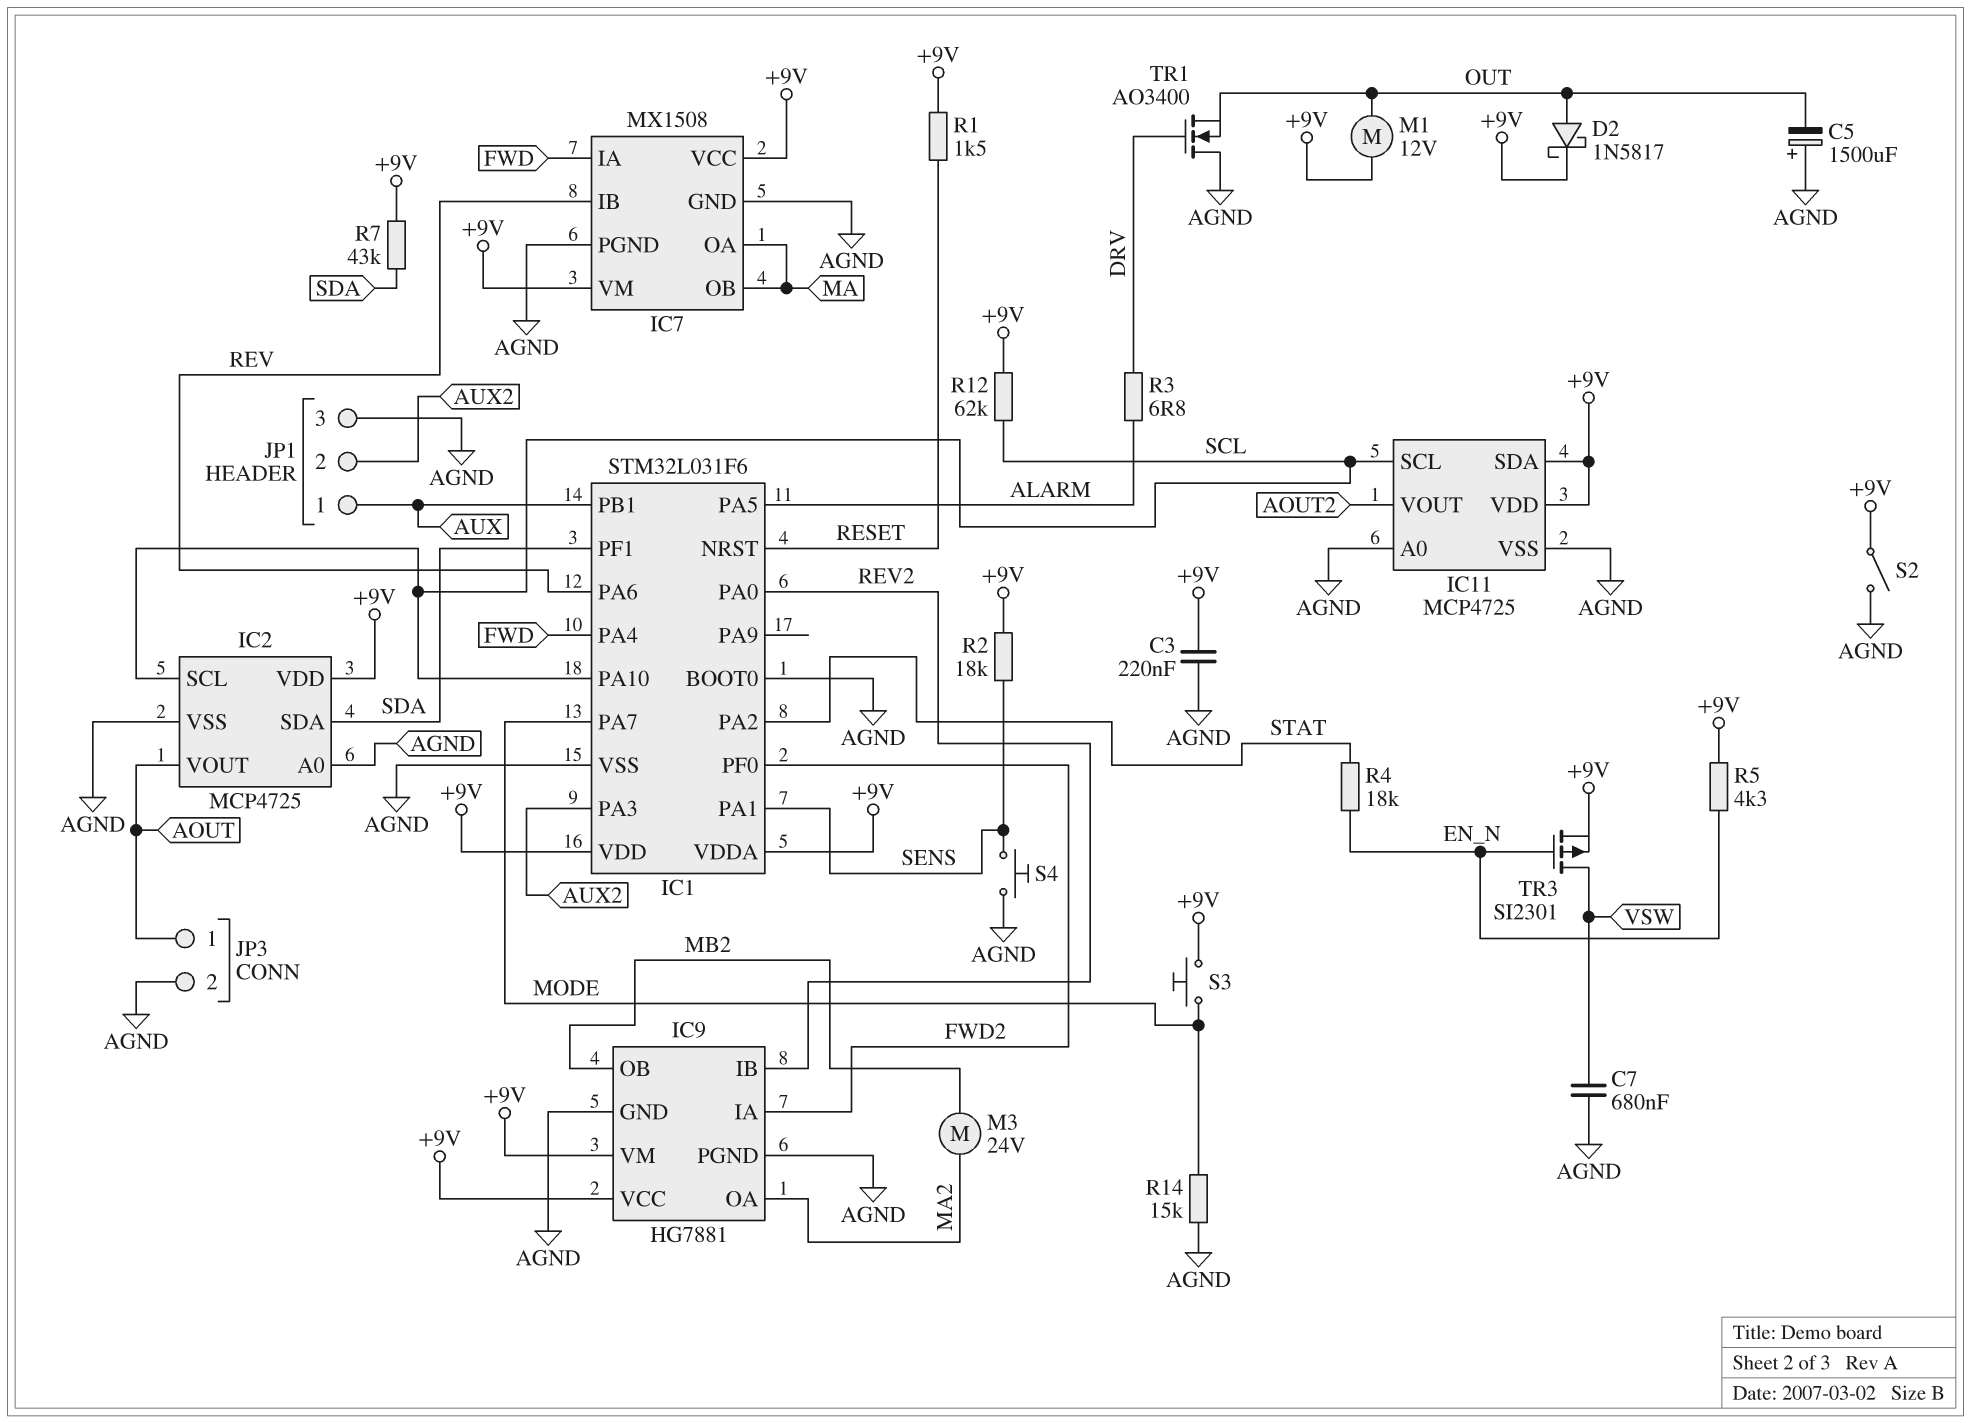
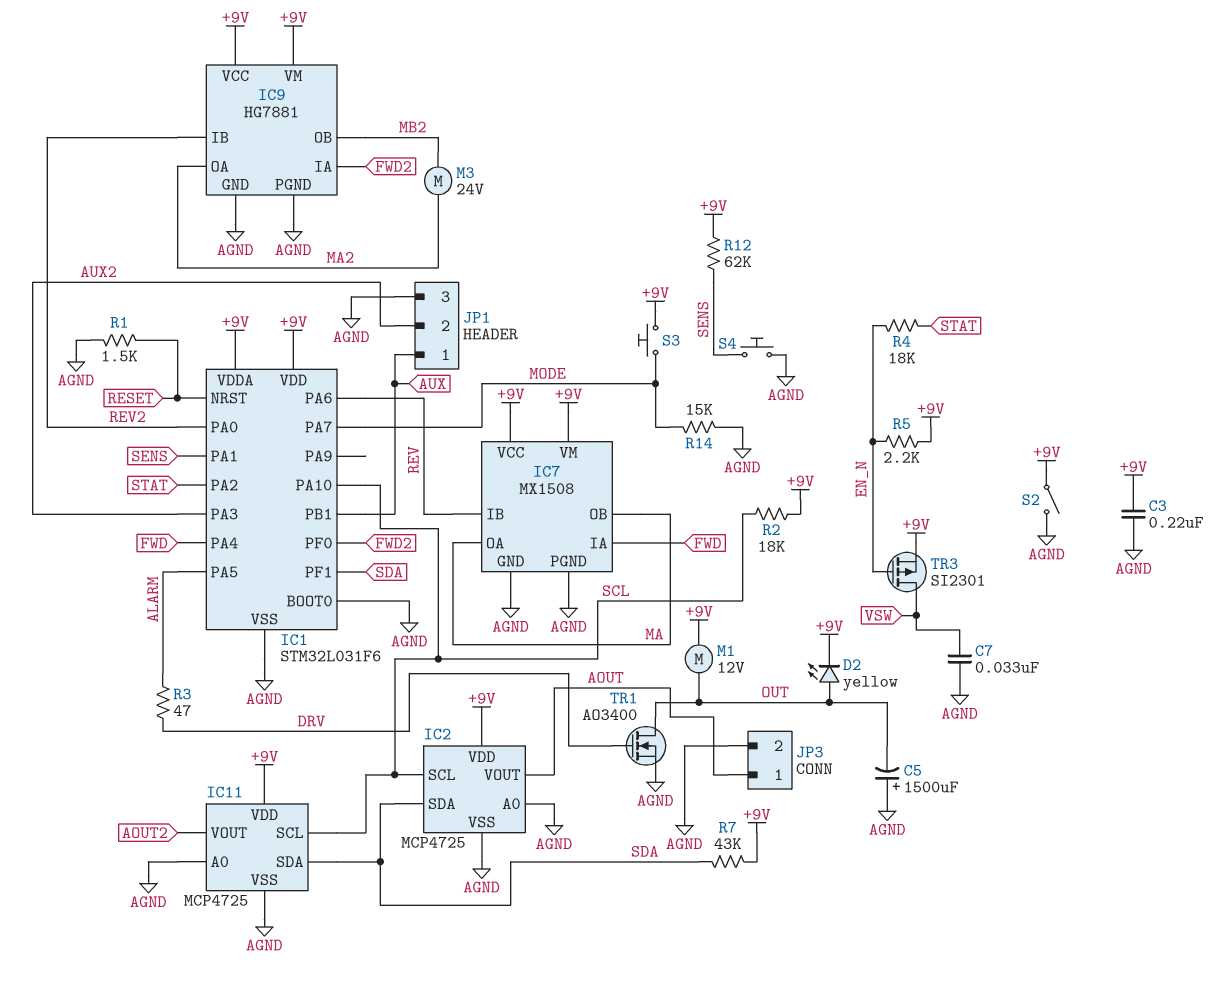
C7: 680nF (AGND, VSW) -> 33nF (AGND, VSW)
D2: schottky 1N5817 (A OUT, K +9V) -> LED yellow (A OUT, K +9V)
IC11 pin SDA: +9V -> SDA
R1: 1.5k (+9V, RESET) -> 1.5k (AGND, RESET)
R2: 18k (+9V, SENS) -> 18k (+9V, SCL)
R3: 6.8 (ALARM, DRV) -> 47 (ALARM, DRV)
R5: 4.3k (+9V, EN_N) -> 2.2k (+9V, EN_N)
R12: 62k (+9V, SCL) -> 62k (+9V, SENS)
TR1: NMOS AO3400 (G DRV, D AGND, S OUT) -> NMOS AO3400 (G DRV, D OUT, S AGND)

